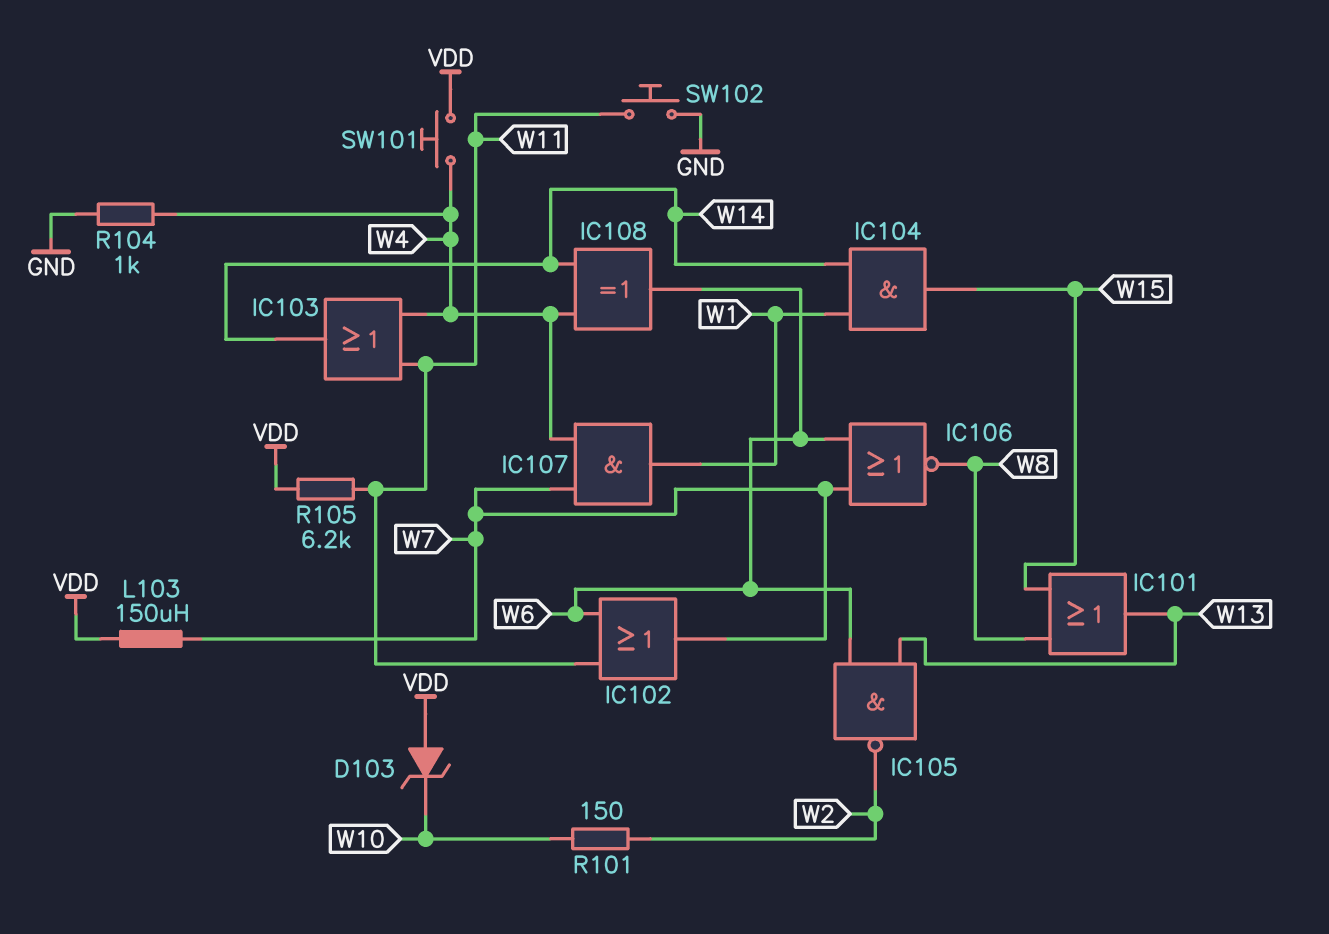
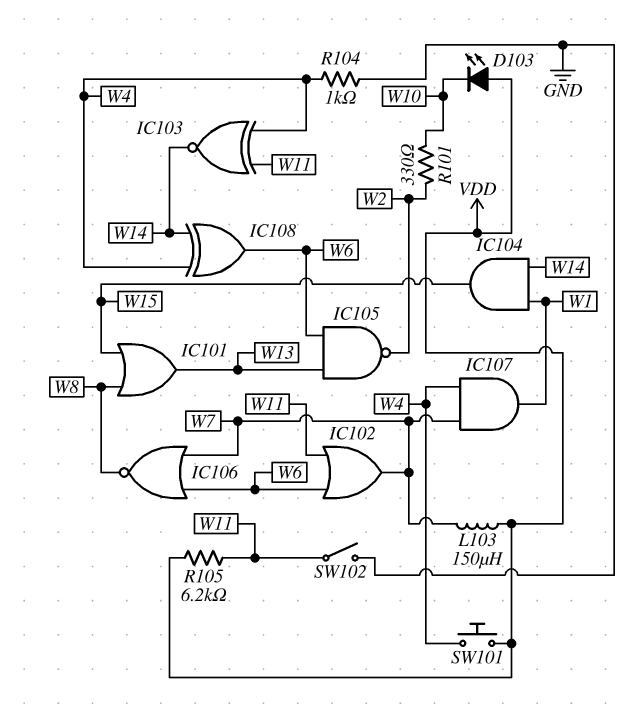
D103: zener (A VDD, K W10) -> LED (A VDD, K W10)
IC103: OR (in W4, in W11, out W14) -> XNOR (in W4, in W11, out W14)
R101: 150 (W2, W10) -> 330 (W2, W10)
SW102: button (GND, W11) -> switch (GND, W11)

